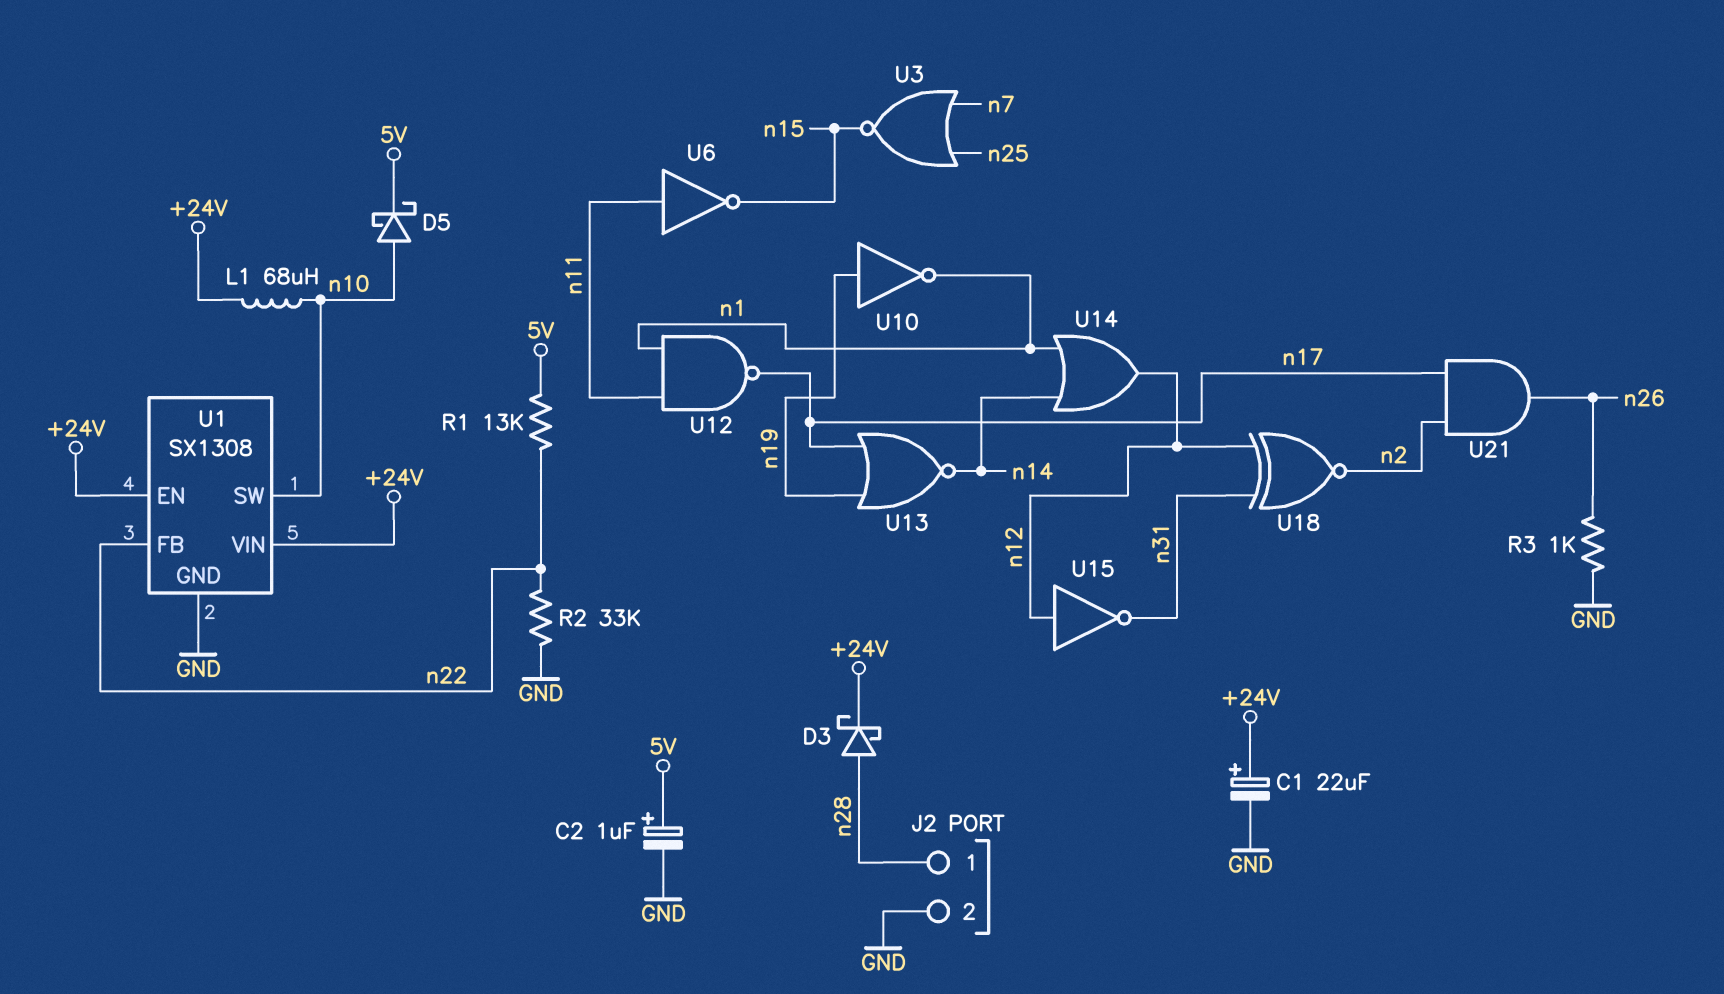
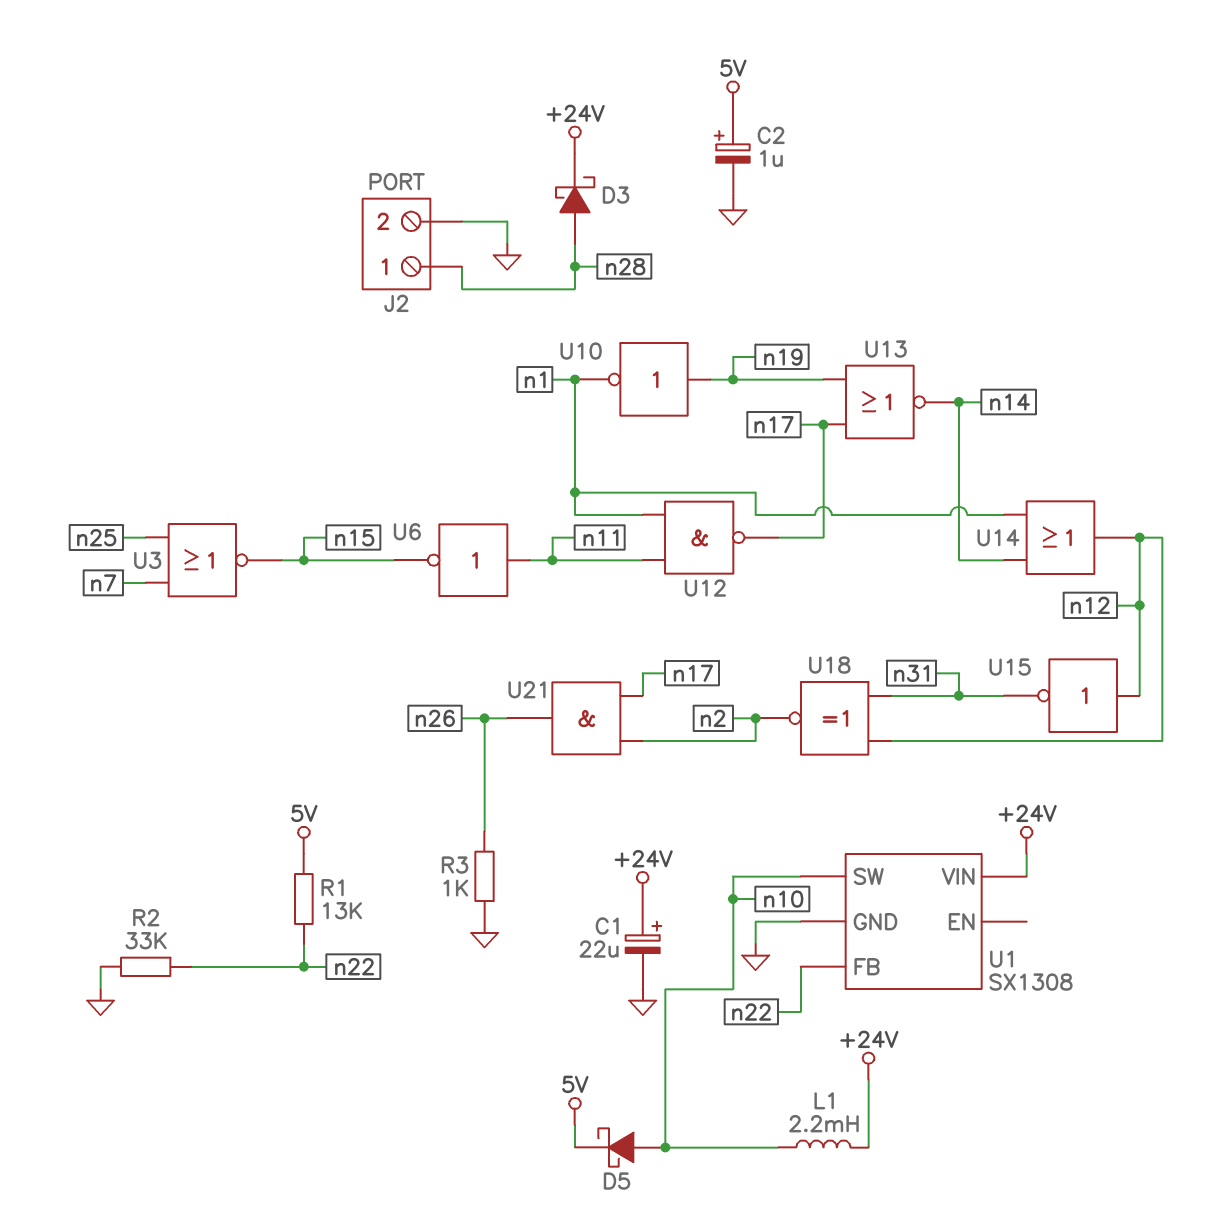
L1: 68uH (+24V, n10) -> 2.2mH (+24V, n10)
U1 pin EN: +24V -> none

